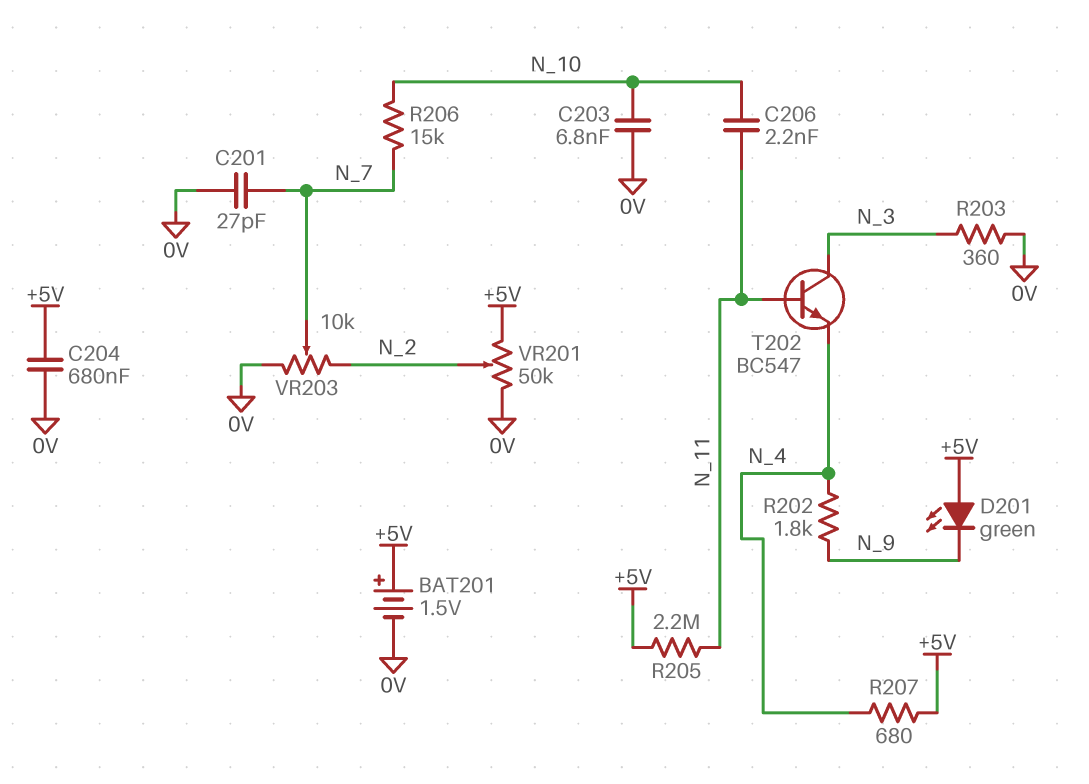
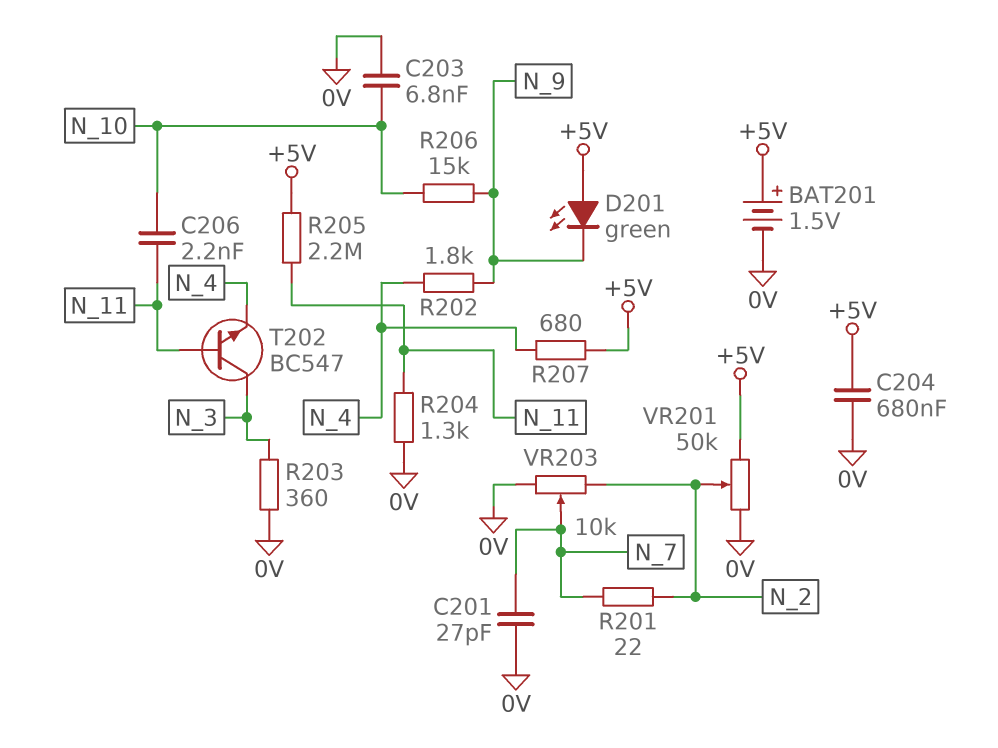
R201: none -> 22 (N_2, N_7)
R204: none -> 1.3k (0V, N_11)
R206: 15k (N_7, N_10) -> 15k (N_9, N_10)

